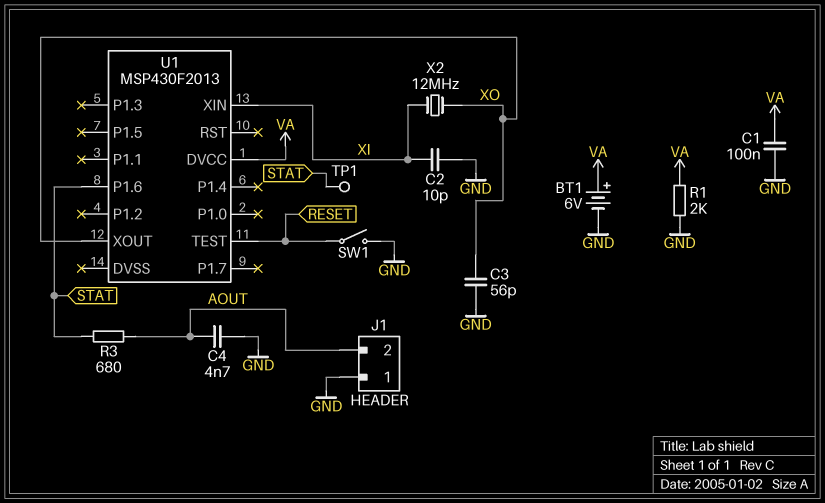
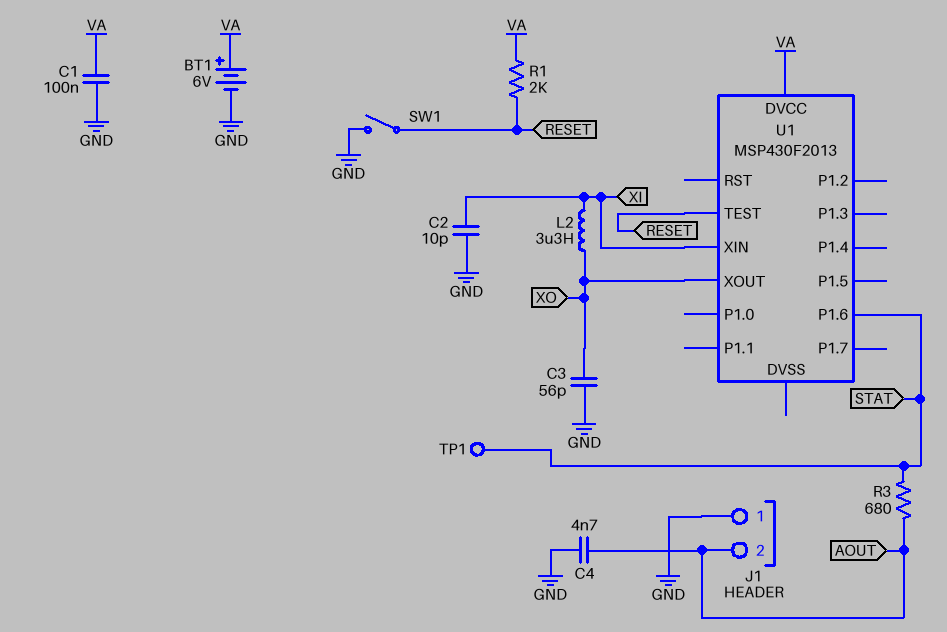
L2: none -> 3.3uH (XI, XO)
R1: 2k (GND, VA) -> 2k (RESET, VA)
X2: 12MHz (XI, XO) -> none

